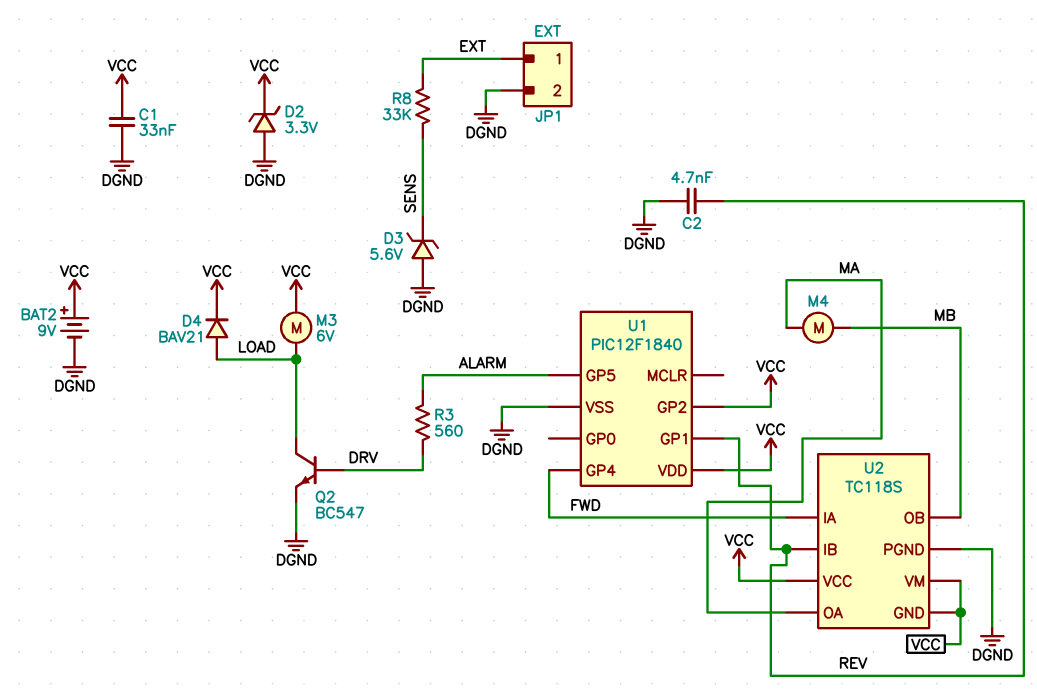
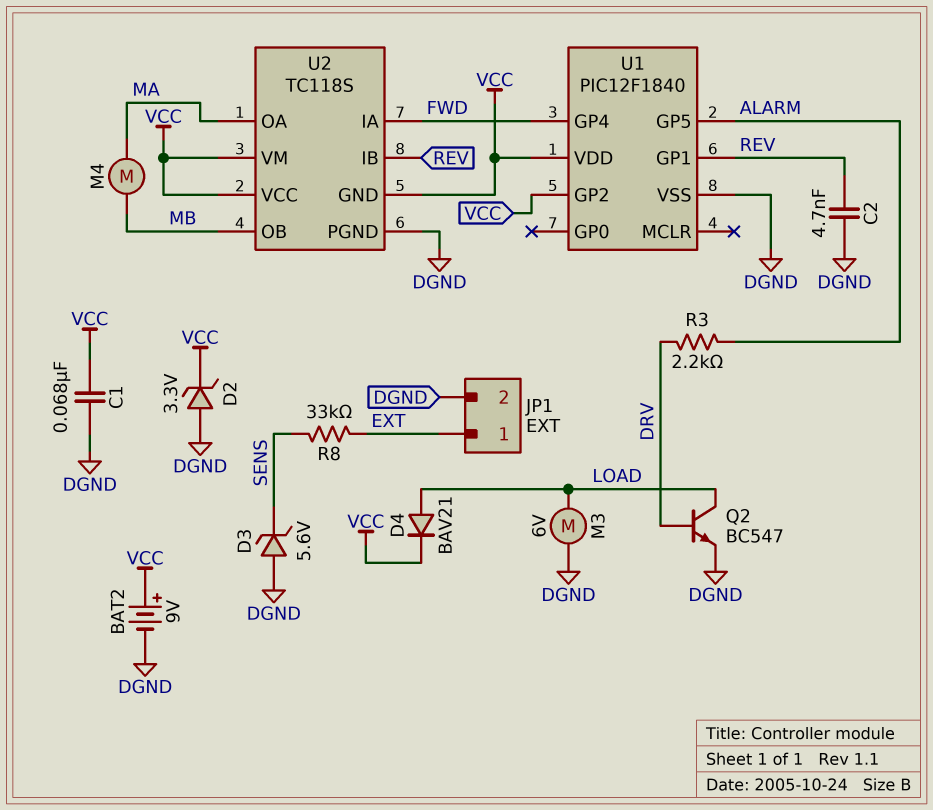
C1: 33nF (DGND, VCC) -> 68nF (DGND, VCC)
M3: motor 6V (LOAD, VCC) -> motor 6V (DGND, LOAD)
R3: 560 (ALARM, DRV) -> 2.2k (ALARM, DRV)

